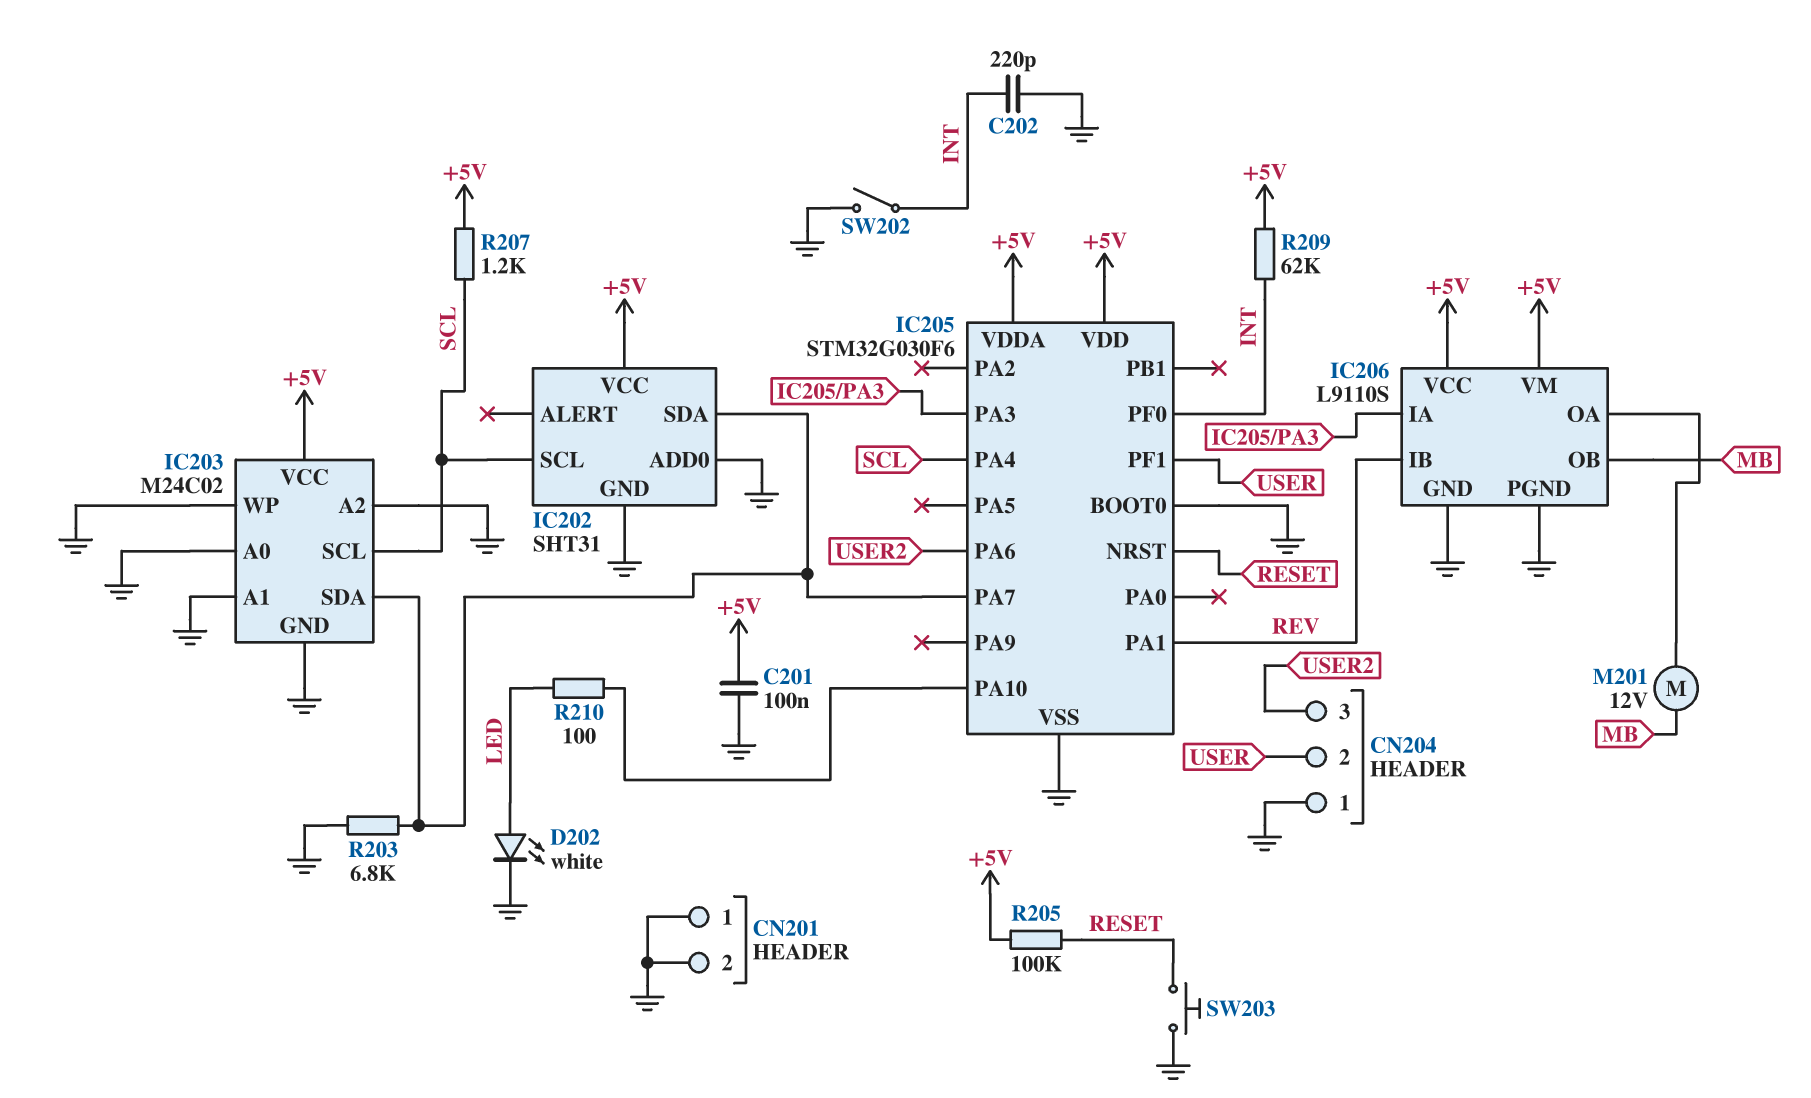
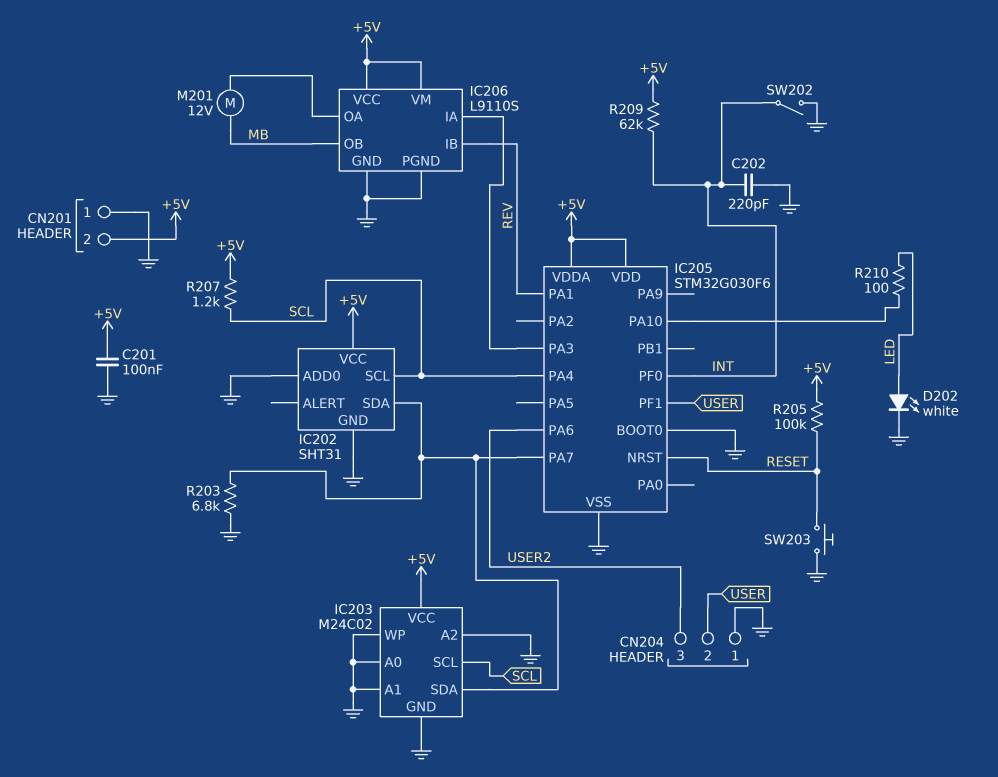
CN201 pin 2: GND -> +5V

